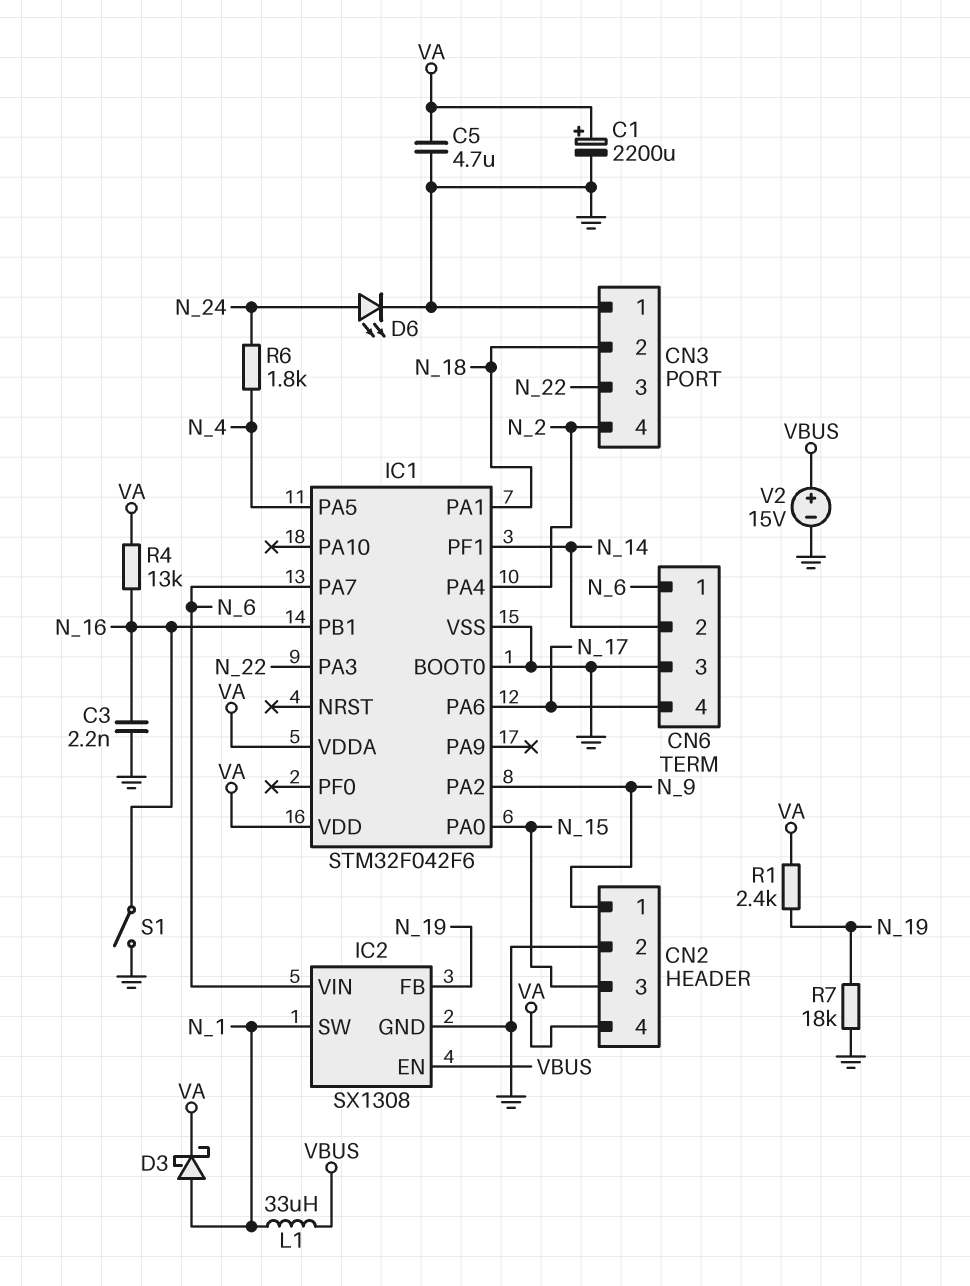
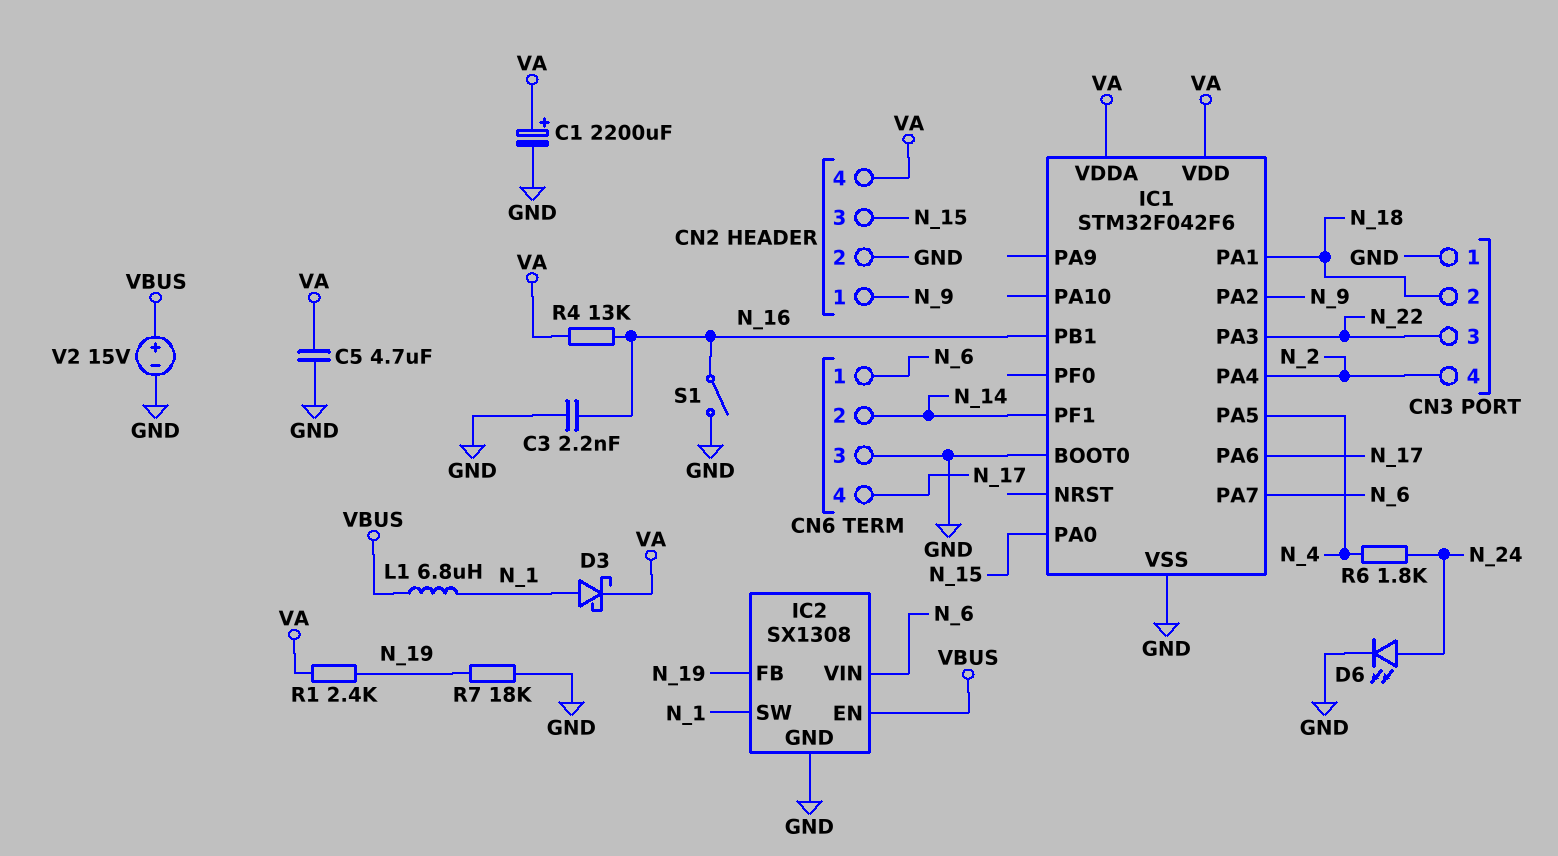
L1: 33uH (N_1, VBUS) -> 6.8uH (N_1, VBUS)

